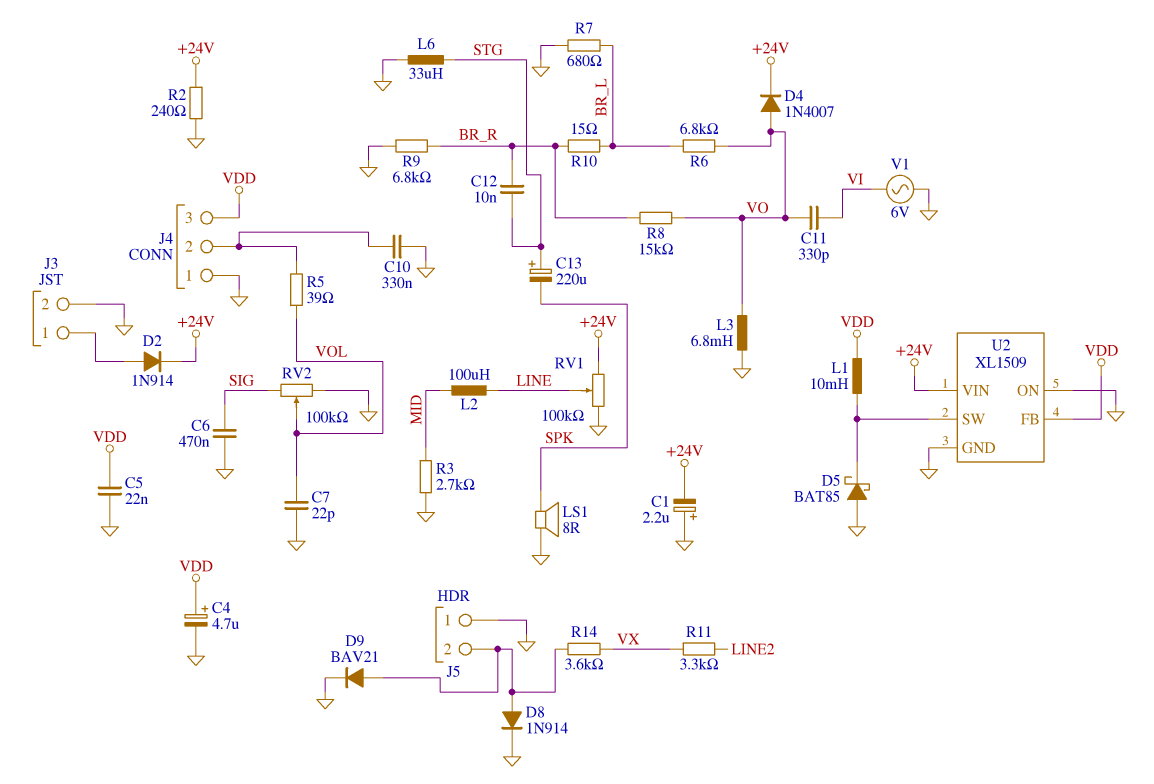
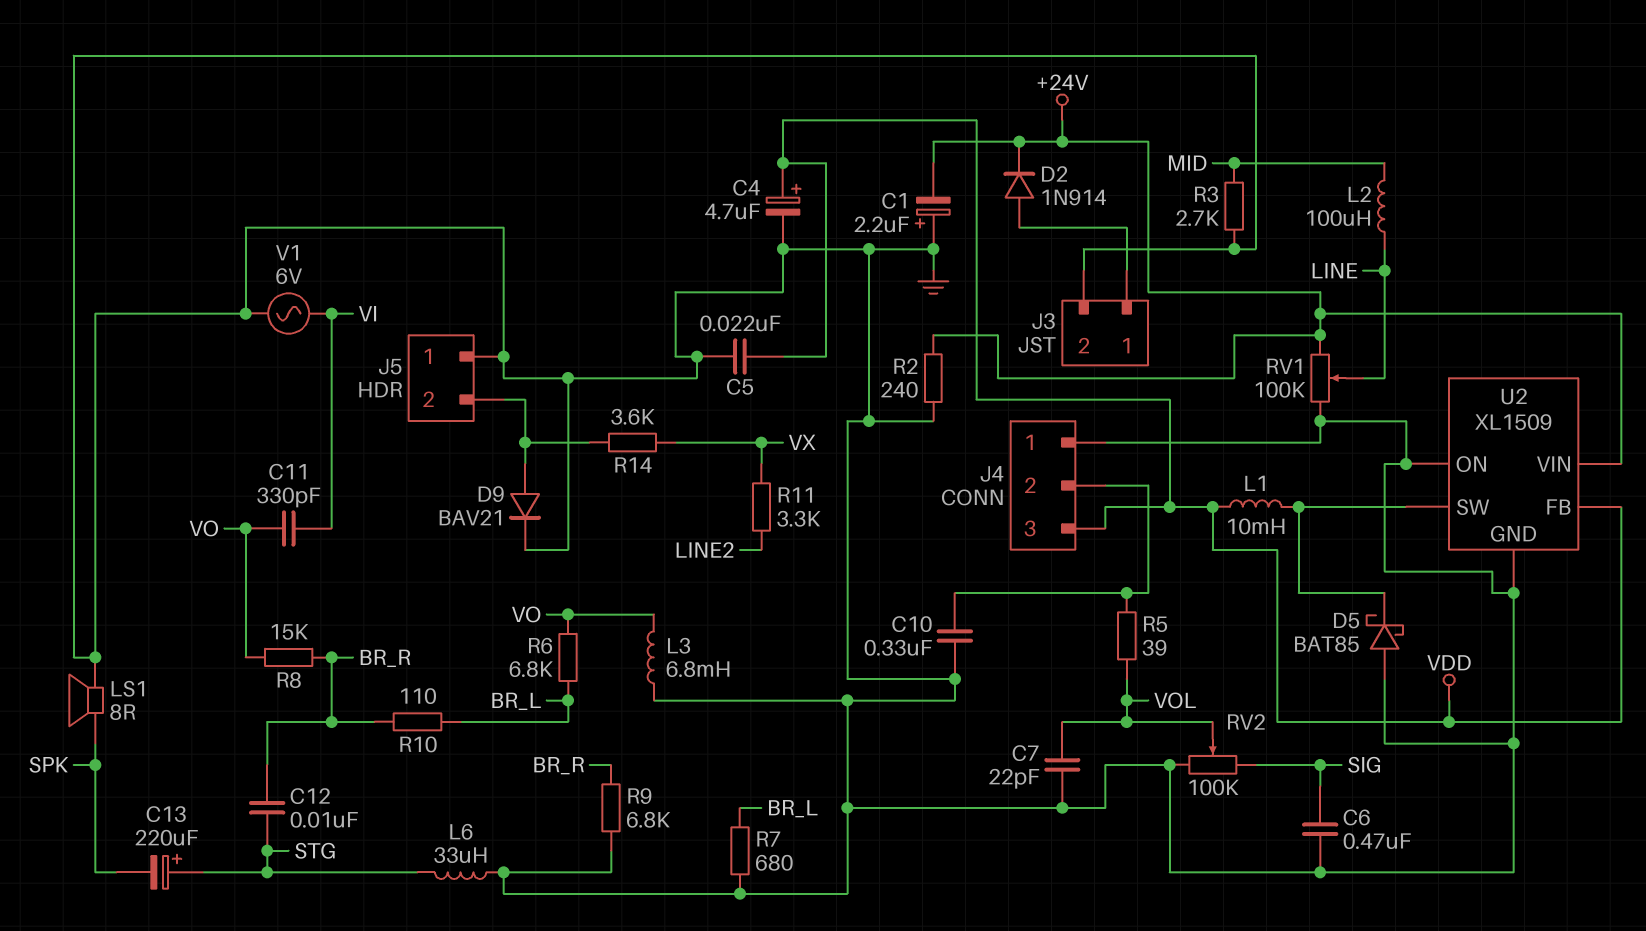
D4: diode 1N4007 (A VO, K +24V) -> none
D8: diode 1N914 (A J5/2, K GND) -> none
R10: 15 (BR_L, BR_R) -> 110 (BR_L, BR_R)

